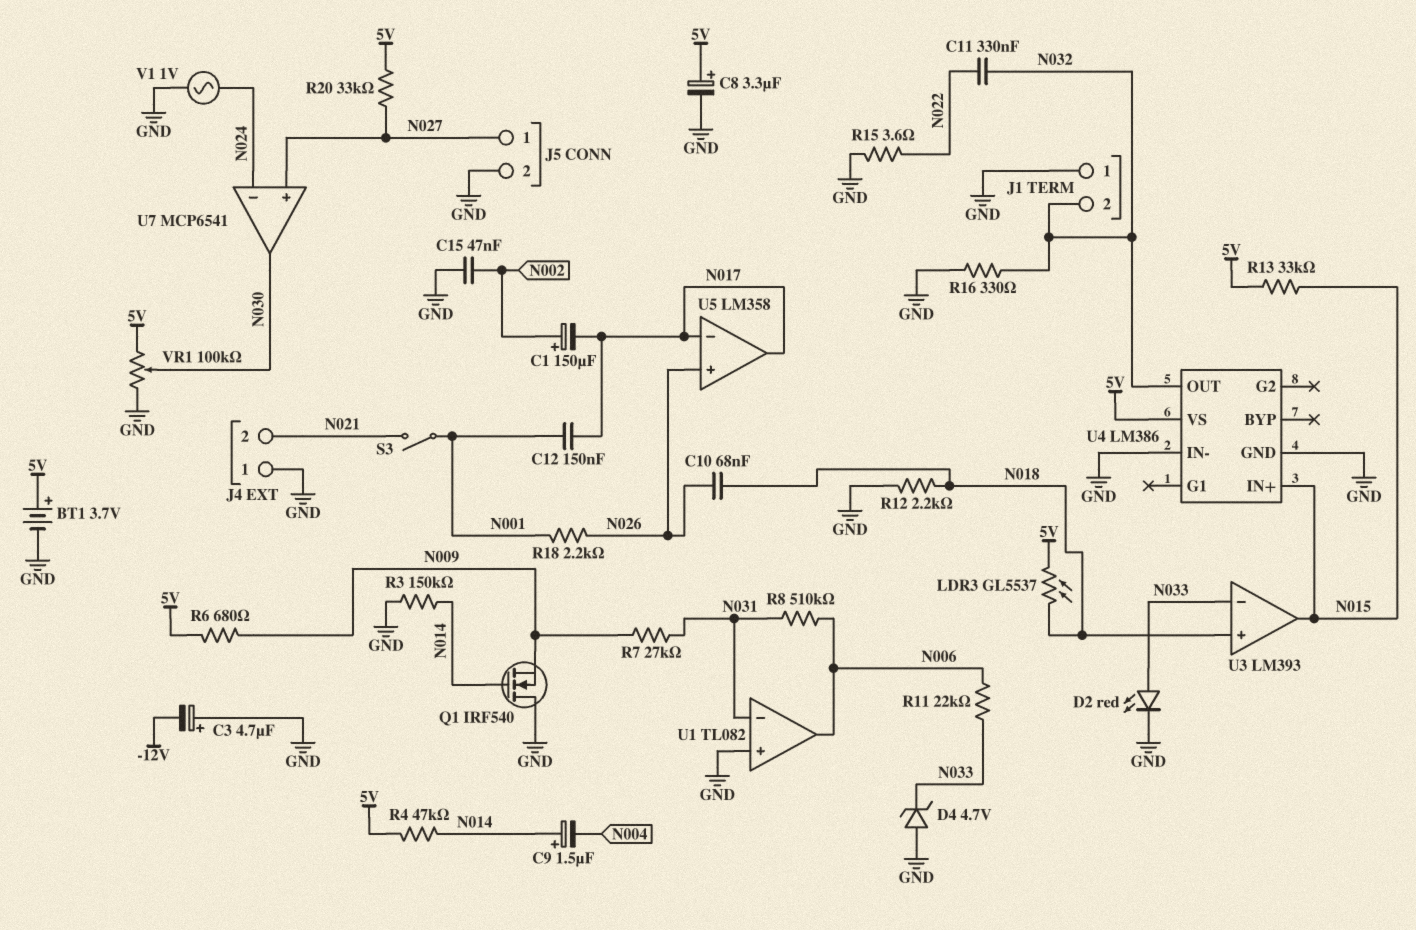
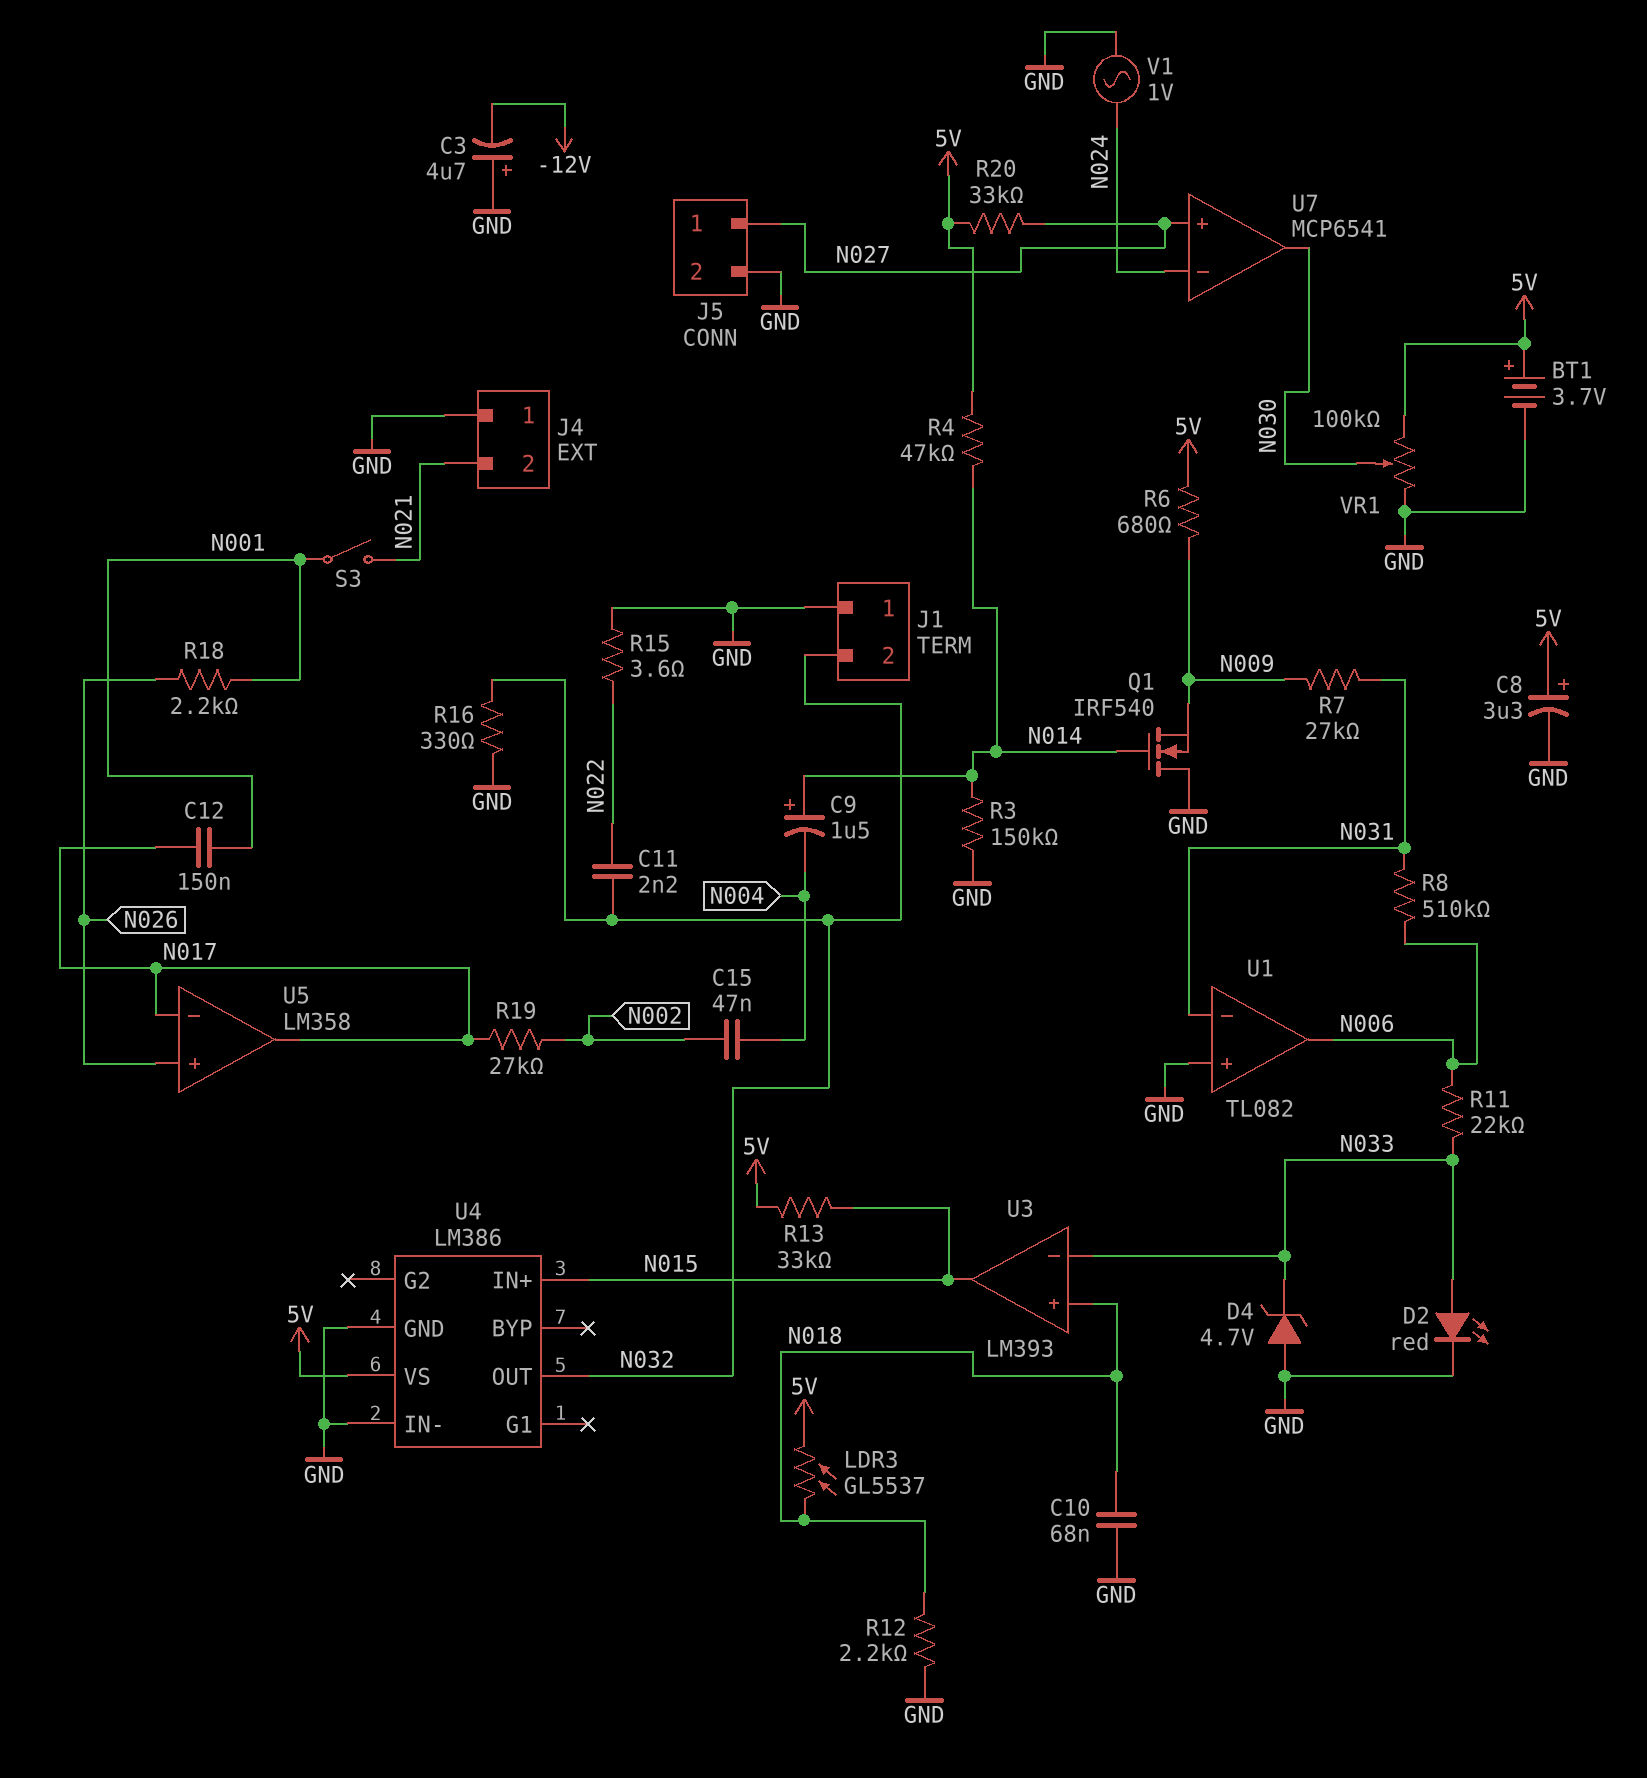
C1: 150uF (plus N002, minus N017) -> none
C10: 68nF (N018, N026) -> 68nF (GND, N018)
C11: 330nF (N022, N032) -> 2.2nF (N022, N032)
C15: 47nF (GND, N002) -> 47nF (N002, N004)
R19: none -> 27k (N002, N017)

